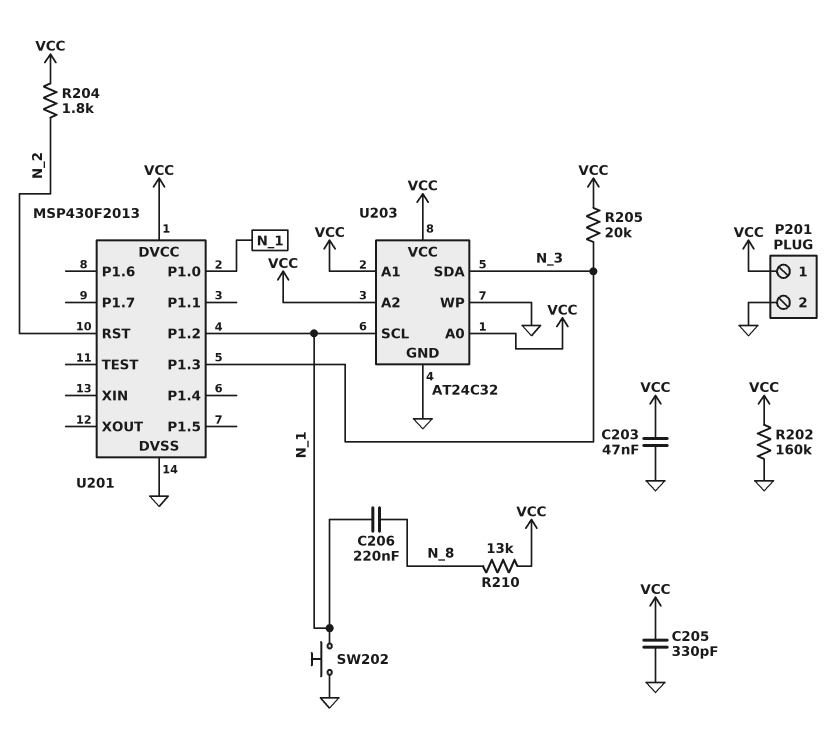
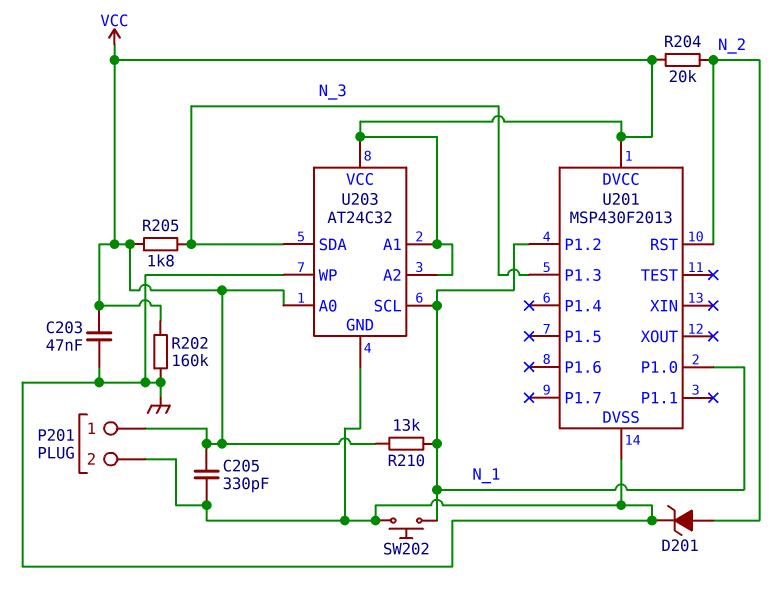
C206: 220nF (N_1, N_8) -> none
D201: none -> zener (A N_2, K GND)
R204: 1.8k (N_2, VCC) -> 20k (N_2, VCC)
R205: 20k (N_3, VCC) -> 1.8k (N_3, VCC)
R210: 13k (N_8, VCC) -> 13k (N_1, VCC)

